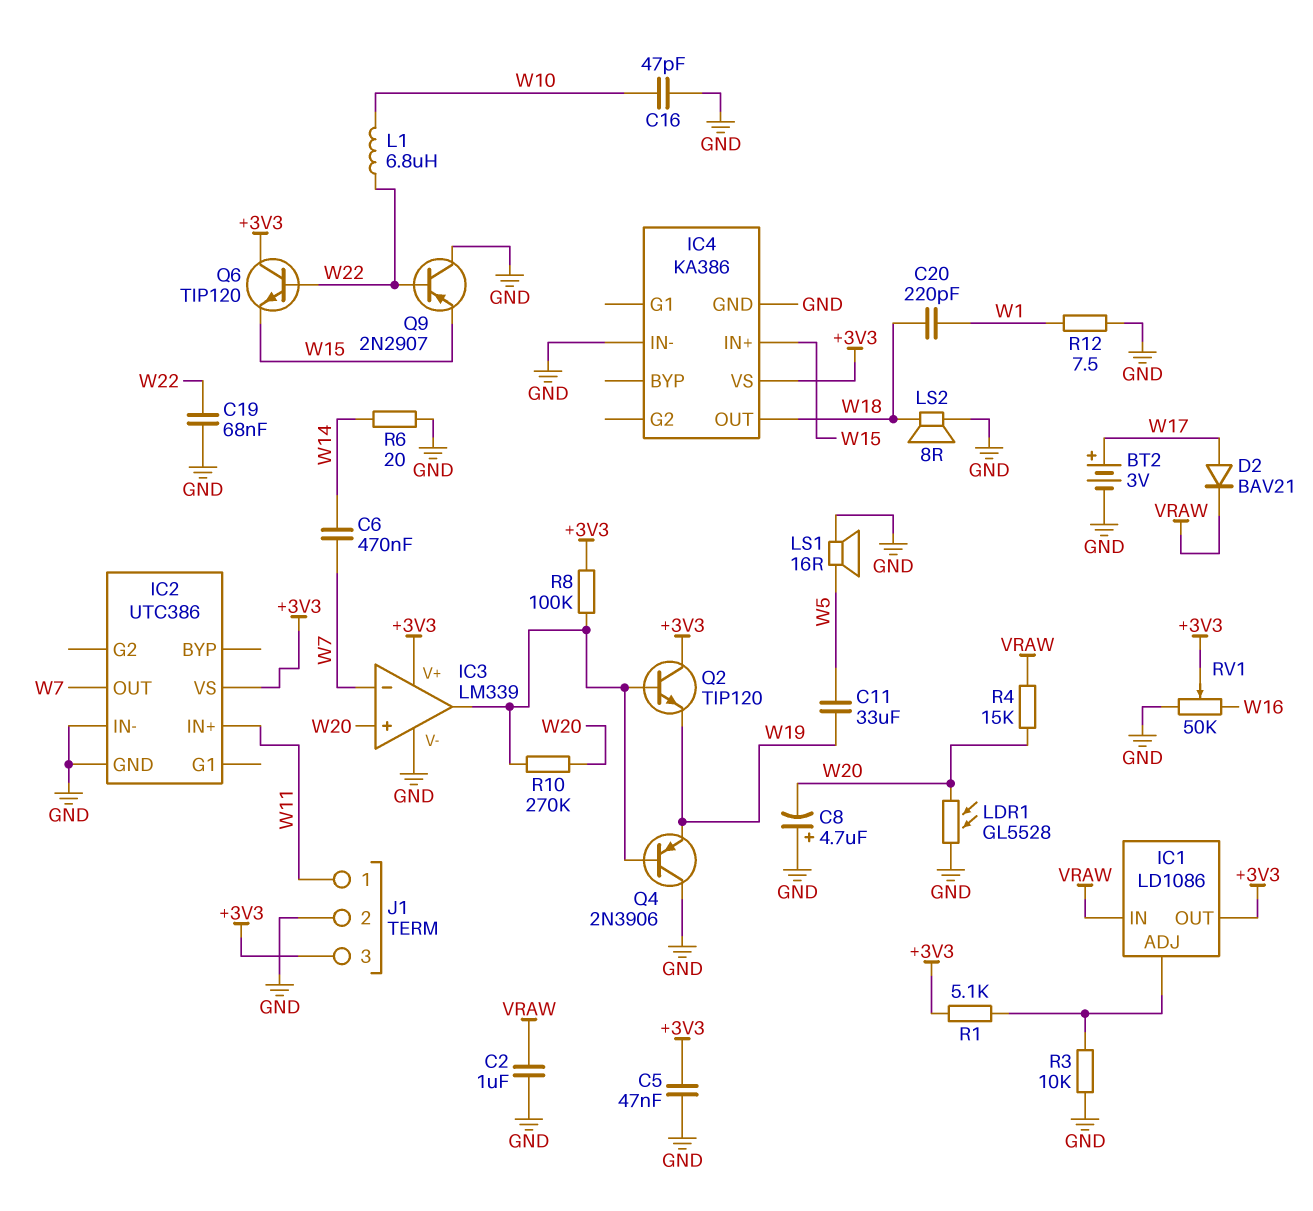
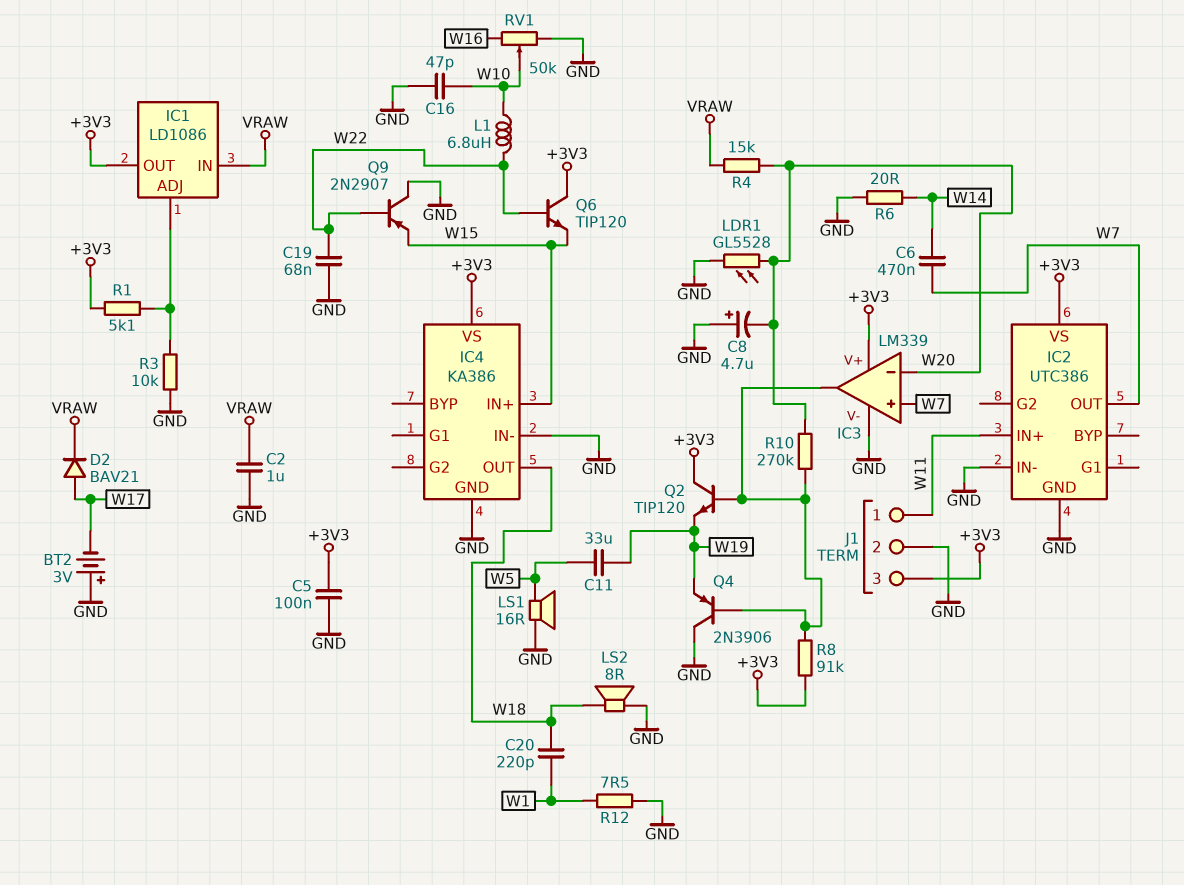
BT2: 3V (plus W17, minus GND) -> 3V (plus GND, minus W17)
C5: 47nF (+3V3, GND) -> 100nF (+3V3, GND)
IC3 pin in+: W20 -> W7
IC3 pin in-: W7 -> W20
R8: 100k (+3V3, IC3/out) -> 91k (+3V3, IC3/out)
RV1: 50k (GND, W16, wiper +3V3) -> 50k (GND, W16, wiper W10)

